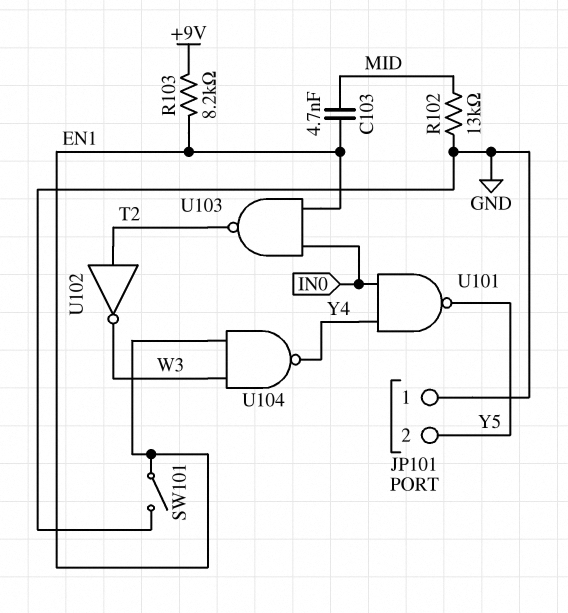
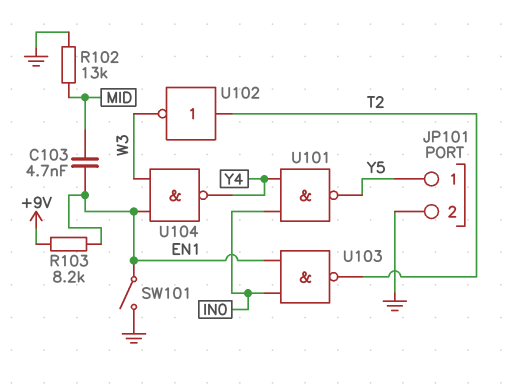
JP101 pin 1: GND -> Y5
JP101 pin 2: Y5 -> GND

